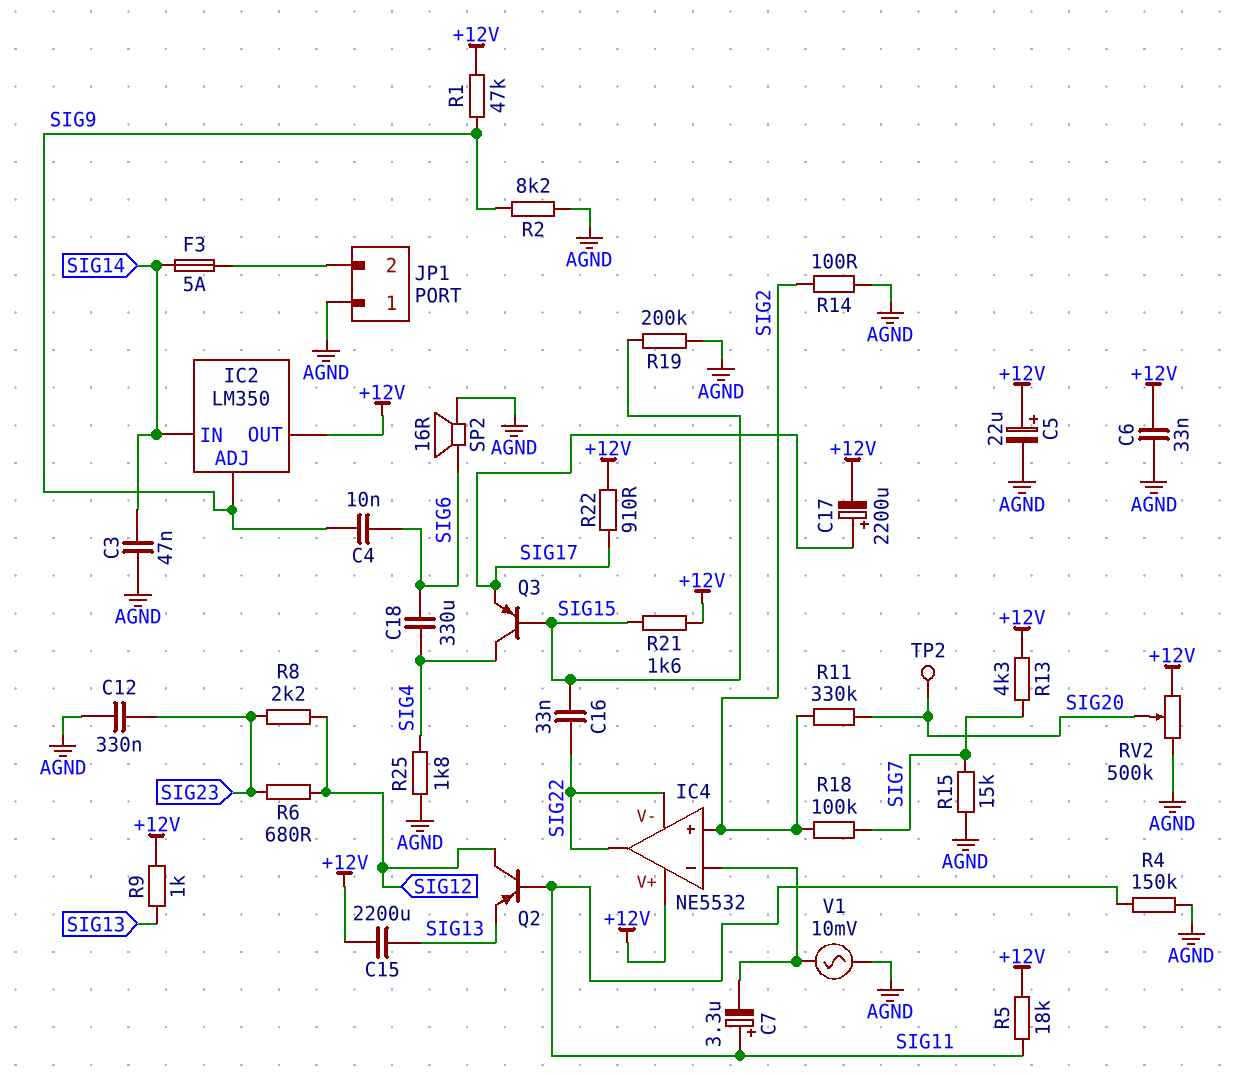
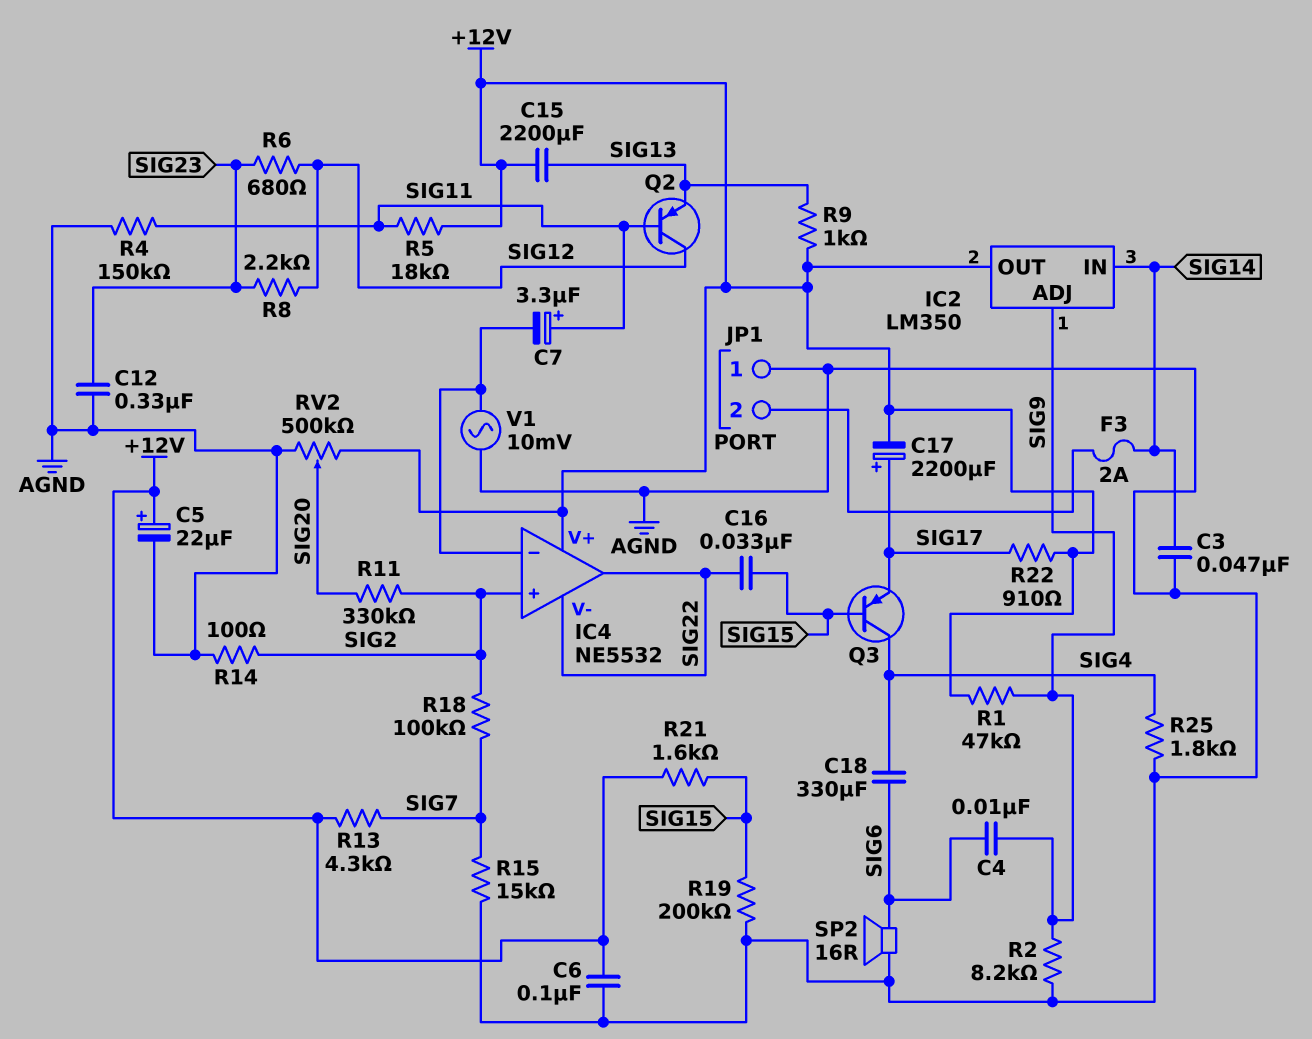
C6: 33nF (+12V, AGND) -> 100nF (+12V, AGND)
F3: 5A (JP1/2, SIG14) -> 2A (JP1/2, SIG14)
TP2: test point (SIG20) -> none

